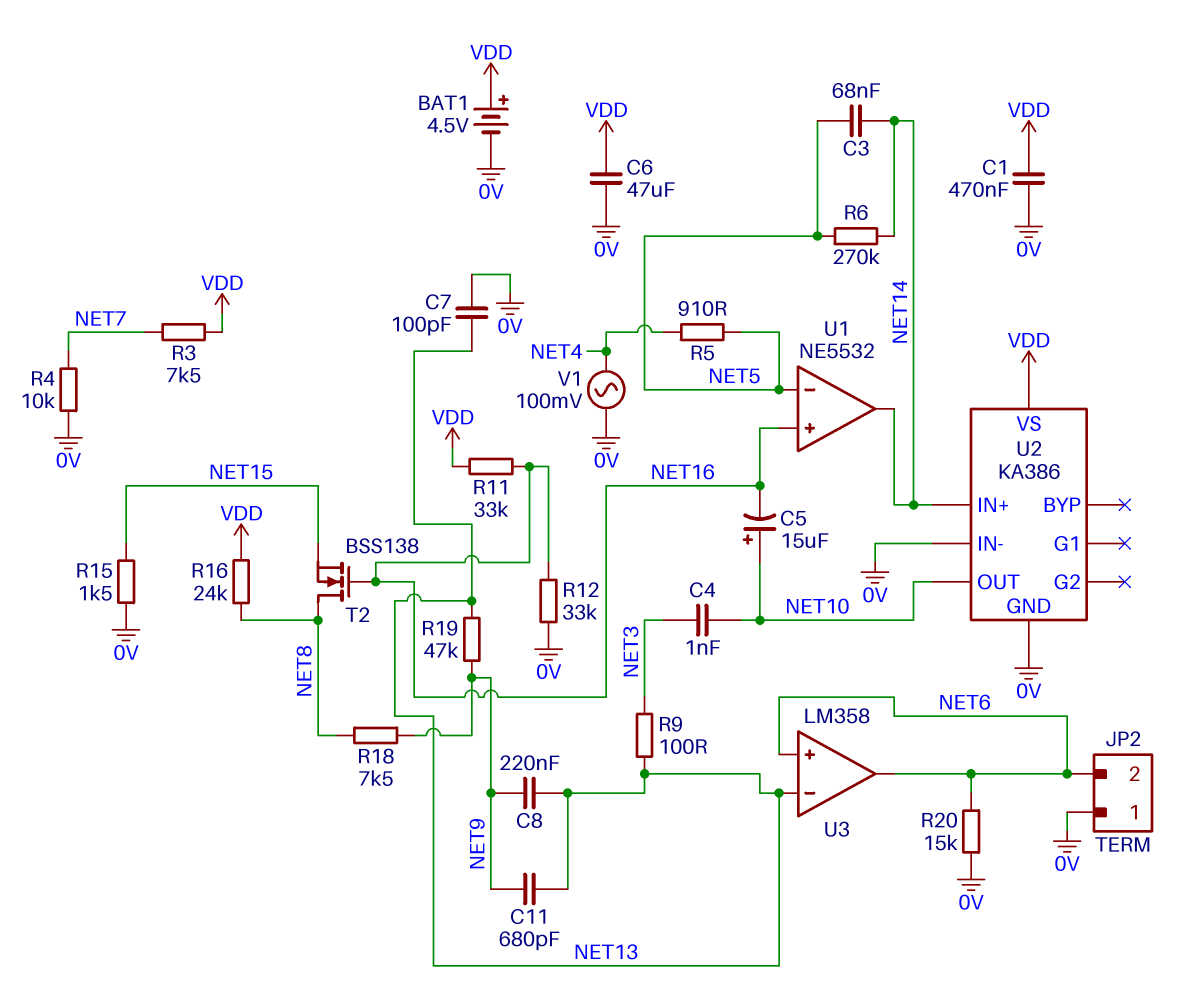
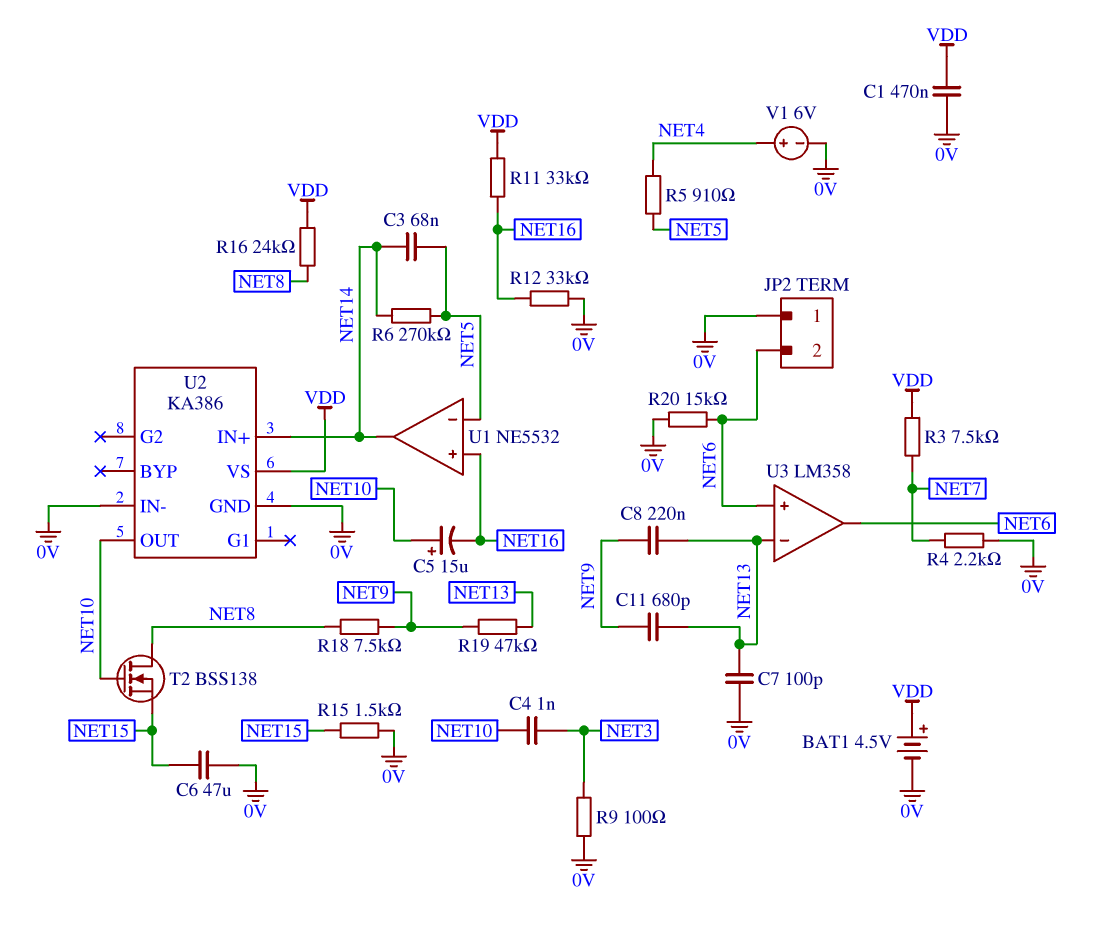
C6: 47uF (0V, VDD) -> 47uF (0V, NET15)
R4: 10k (0V, NET7) -> 2.2k (0V, NET7)
R9: 100 (NET3, NET13) -> 100 (0V, NET3)
T2: NMOS BSS138 (G NET16, D NET8, S NET15) -> NMOS BSS138 (G NET10, D NET8, S NET15)
V1: AC 100mV (0V, NET4) -> 6V (plus NET4, minus 0V)

